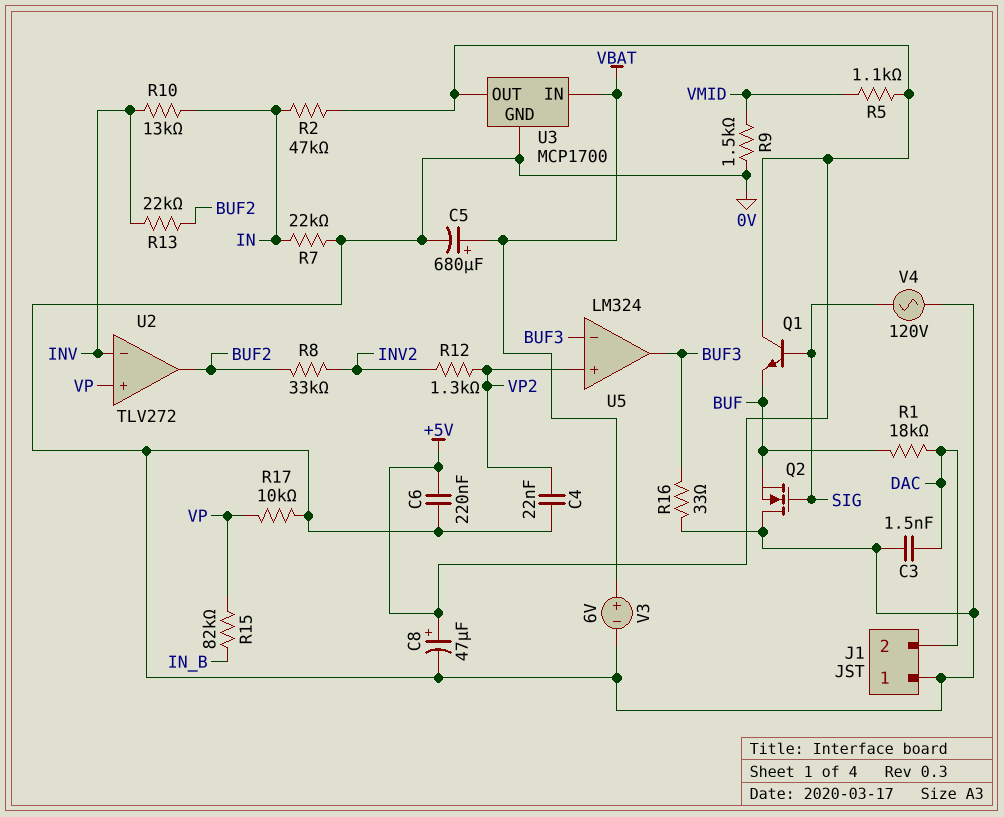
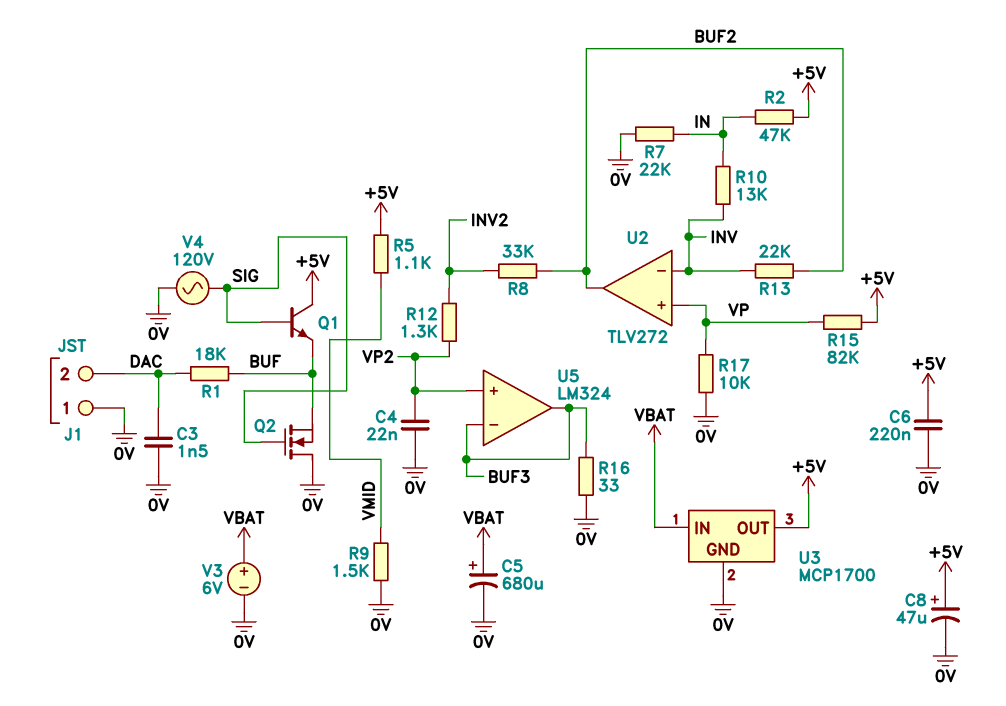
R15: 82k (IN_B, VP) -> 82k (+5V, VP)

